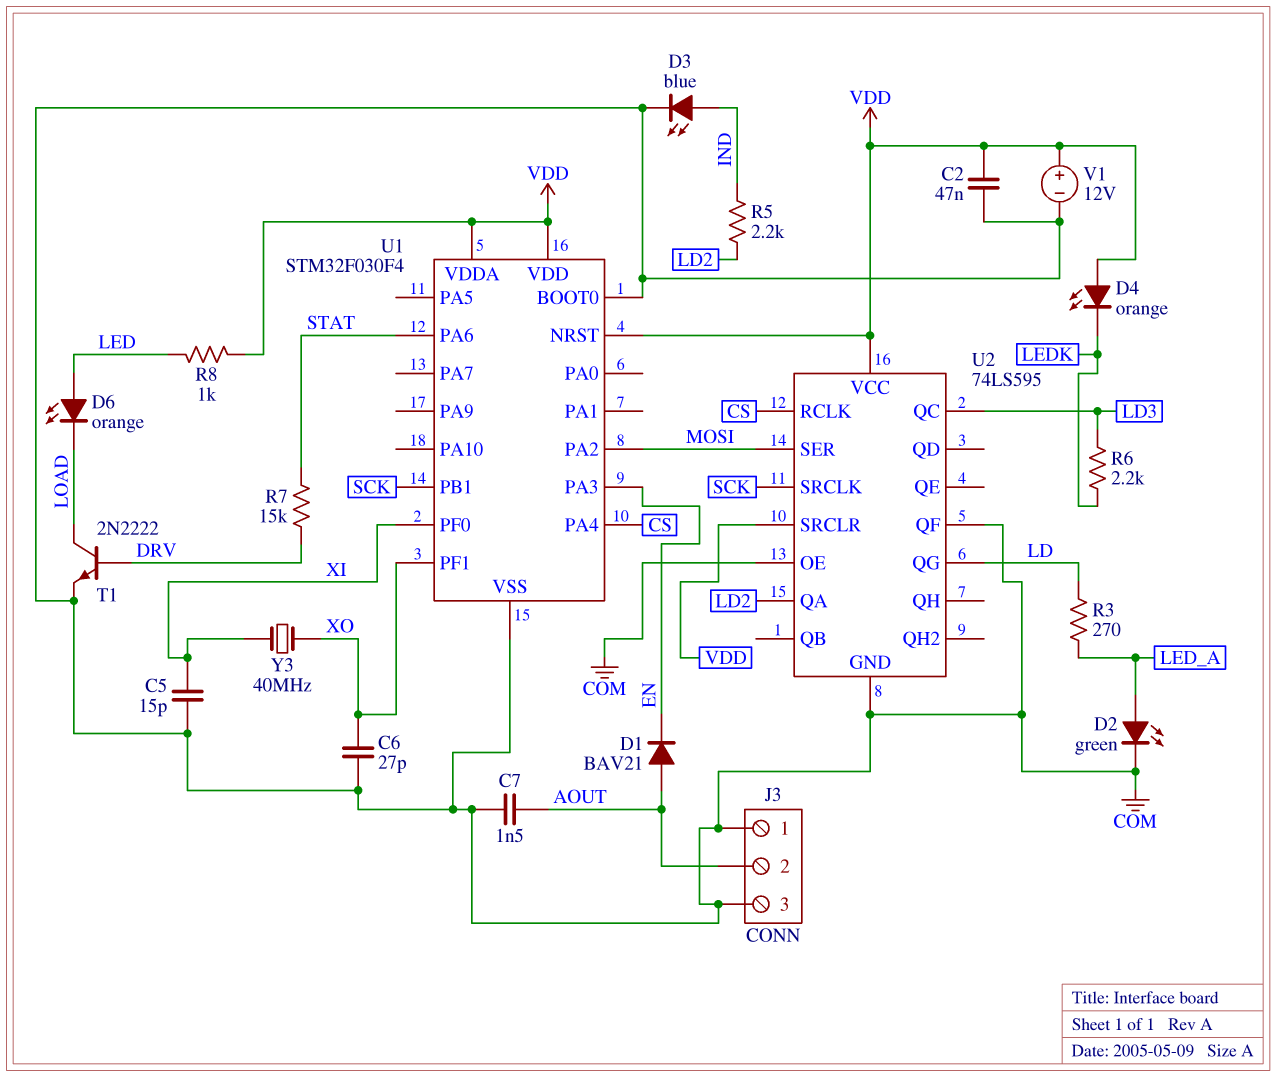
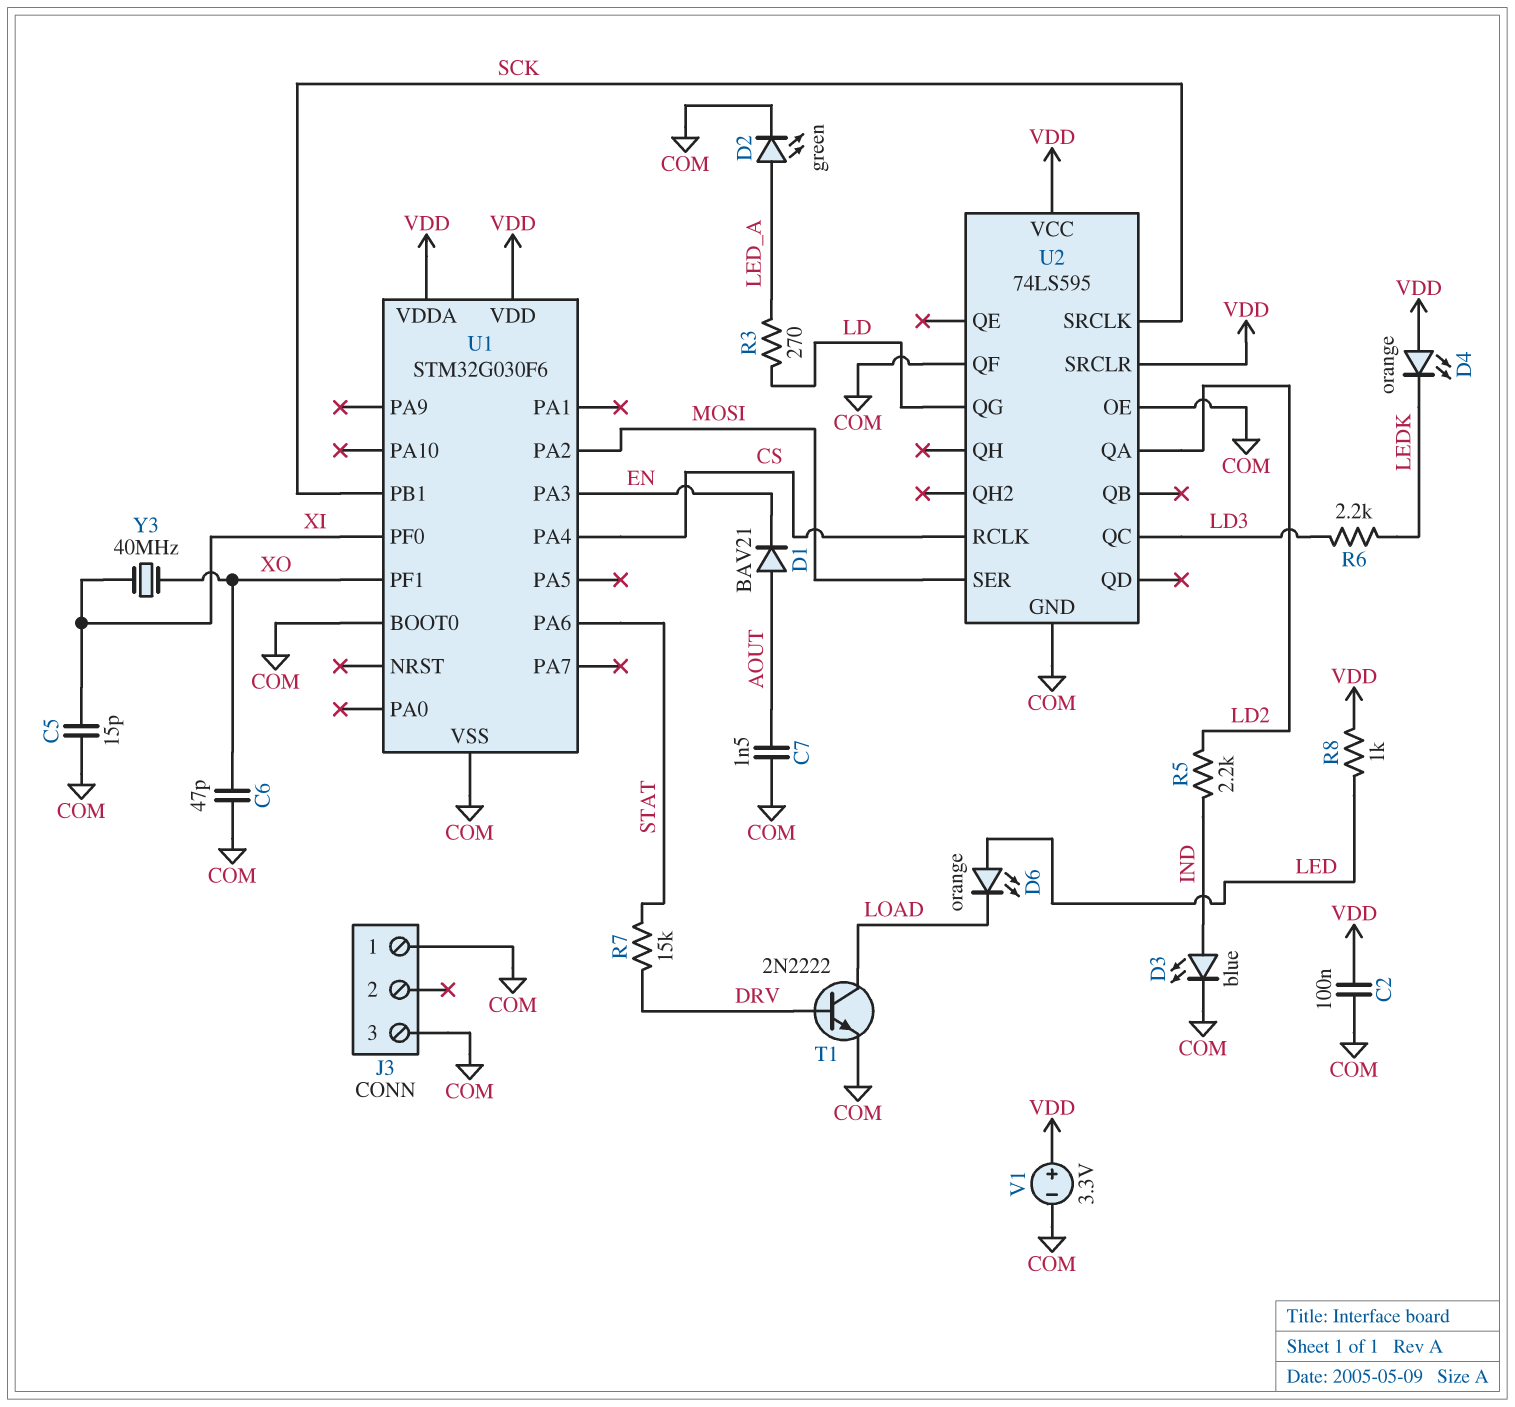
C2: 47nF (COM, VDD) -> 100nF (COM, VDD)
C6: 27pF (COM, XO) -> 47pF (COM, XO)
J3 pin 2: AOUT -> none
U1: STM32F030F4 -> STM32G030F6
U1 pin NRST: VDD -> none
V1: 12V (plus VDD, minus COM) -> 3.3V (plus VDD, minus COM)

